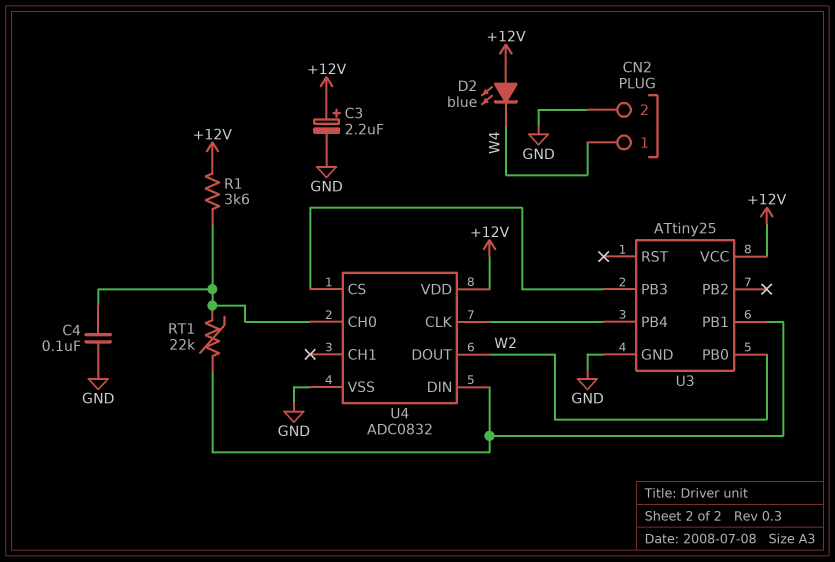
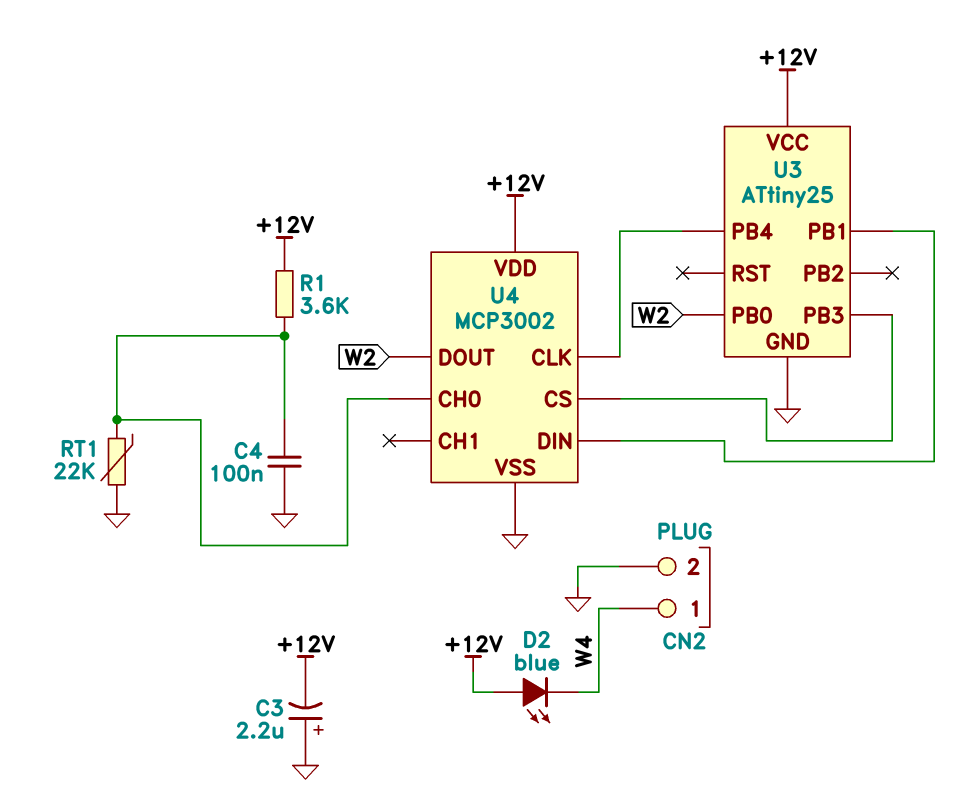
C3: 2.2uF (plus +12V, minus GND) -> 2.2uF (plus GND, minus +12V)
RT1: 22k (U3/PB1, U4/CH0) -> 22k (GND, U4/CH0)
U4: ADC0832 -> MCP3002

